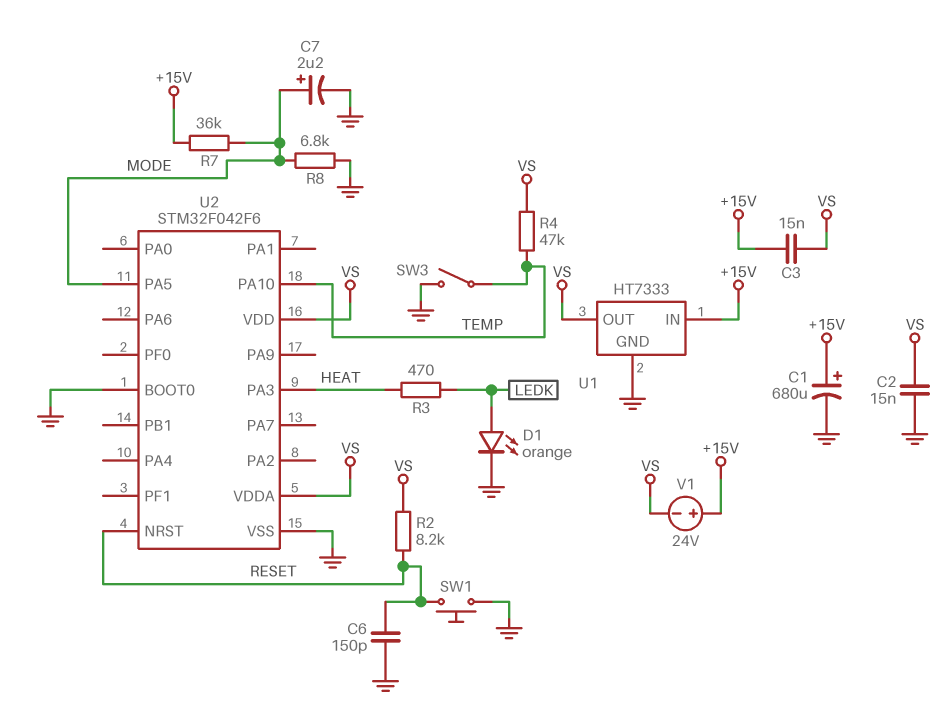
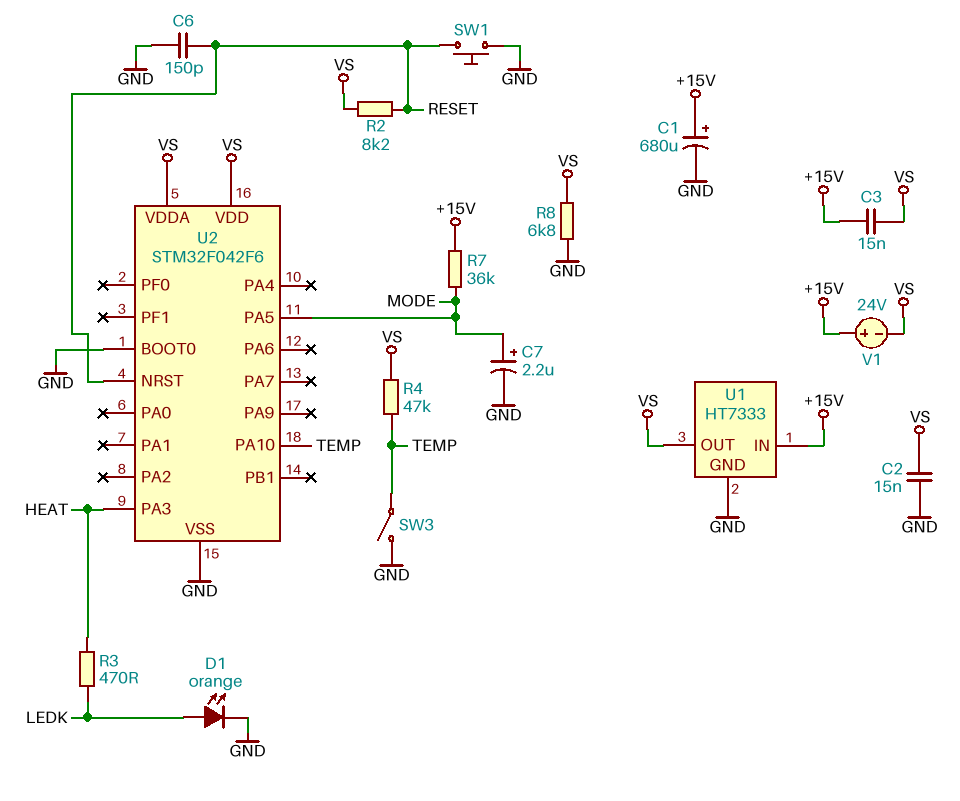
R8: 6.8k (GND, MODE) -> 6.8k (GND, VS)

